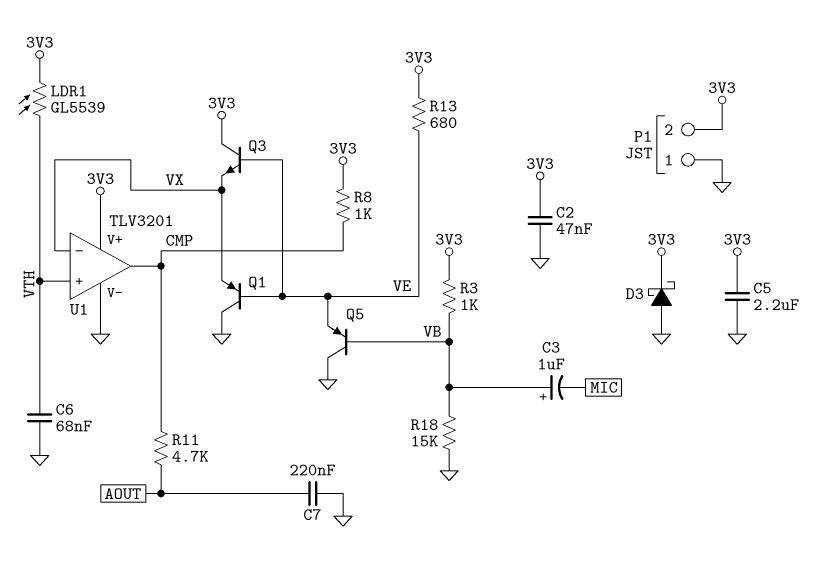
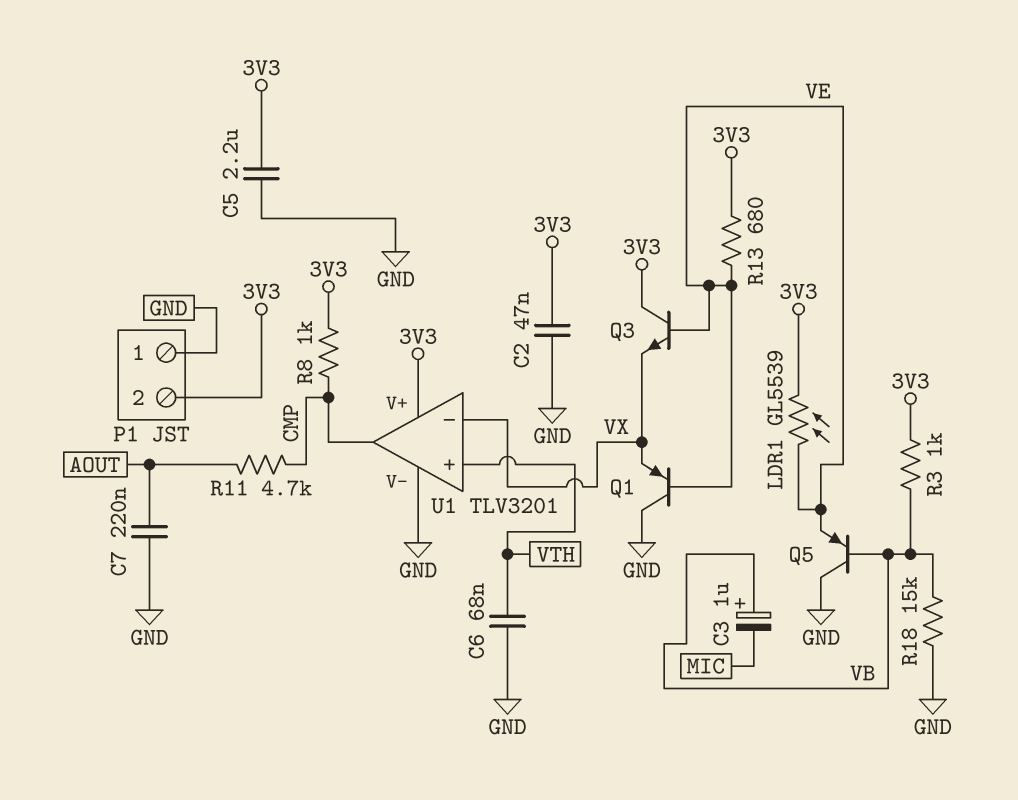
D3: schottky (A GND, K 3V3) -> none
LDR1: GL5539 (3V3, VTH) -> GL5539 (3V3, VE)

